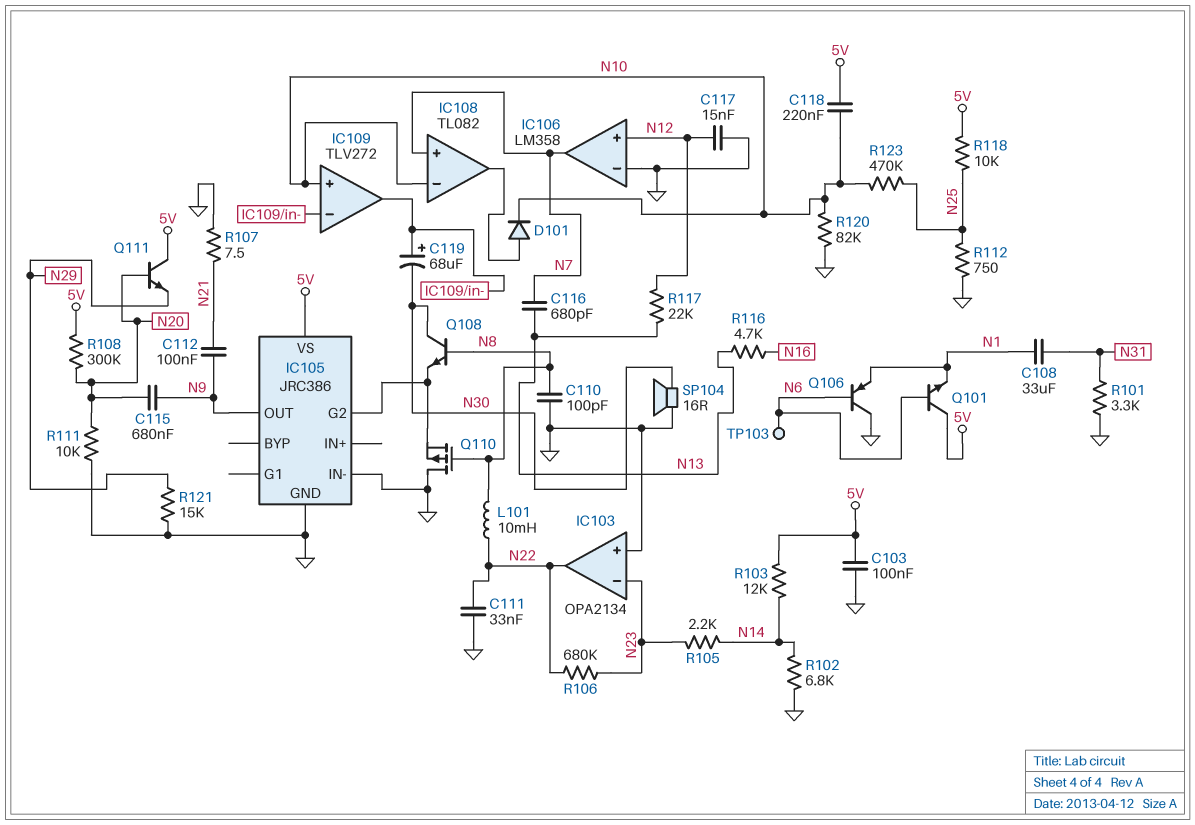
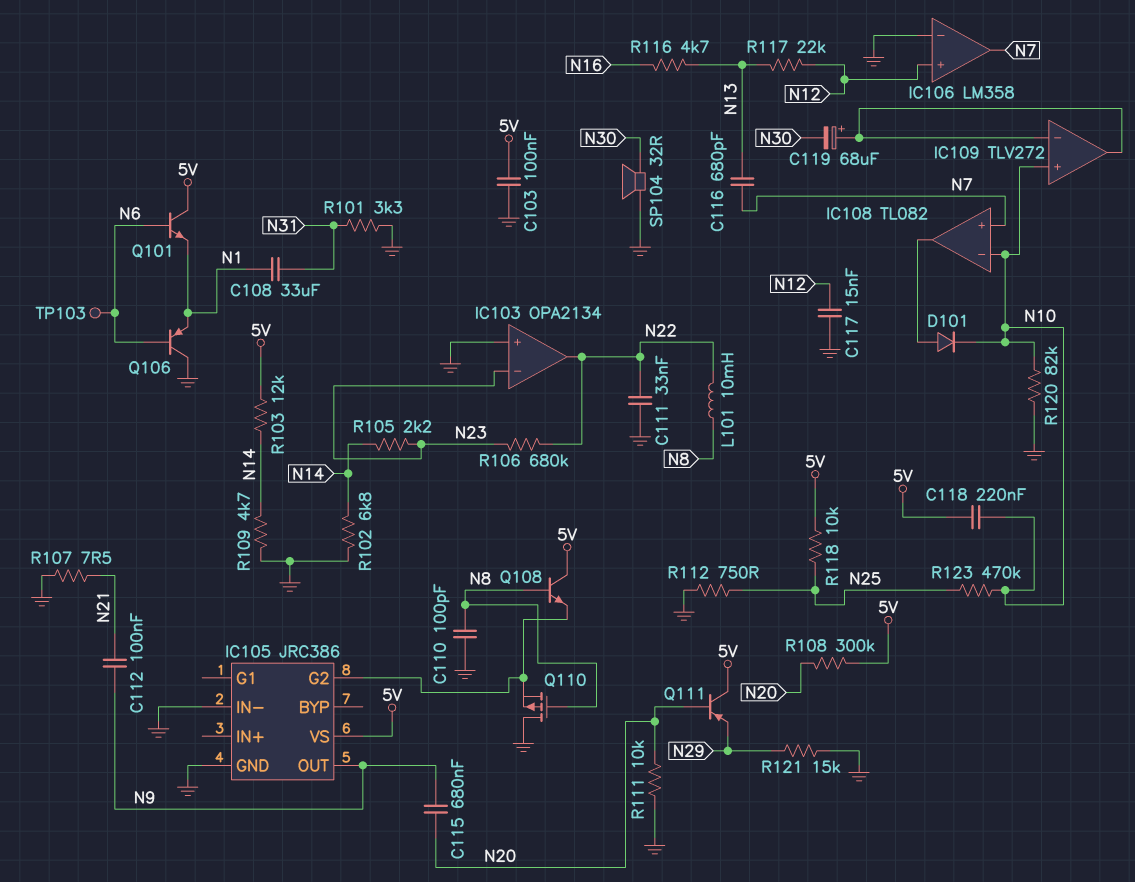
Q108: NPN (B N8, C N30, E IC105/G2) -> NPN (B N8, C 5V, E IC105/G2)
Q111: NPN (B N20, C 5V, E N29) -> PNP (B N20, C 5V, E N29)
R109: none -> 4.7k (GND, N14)
SP104: speaker 16R (GND, N30) -> speaker 32R (GND, N30)

